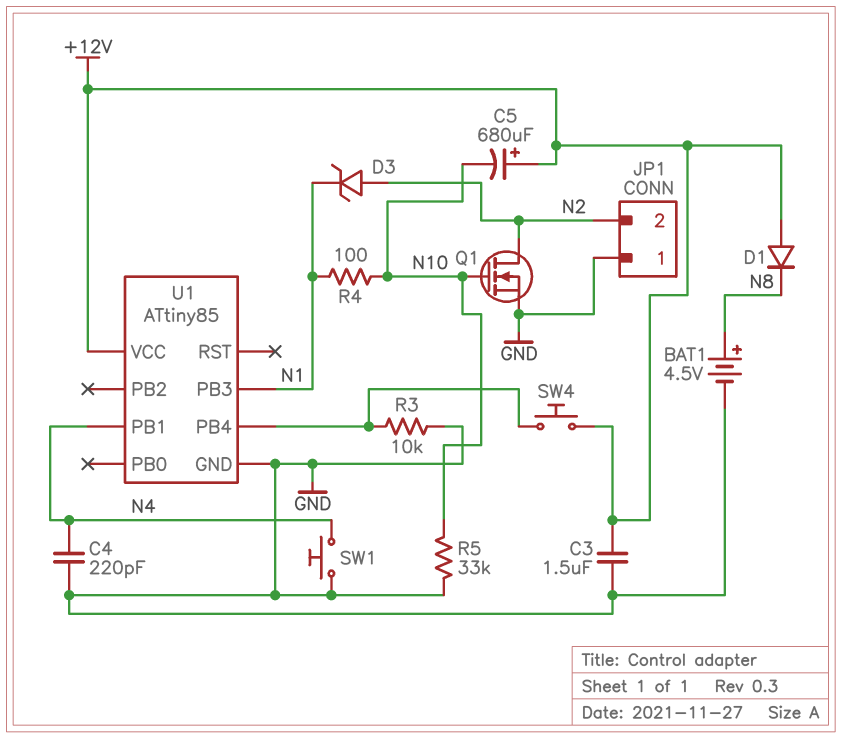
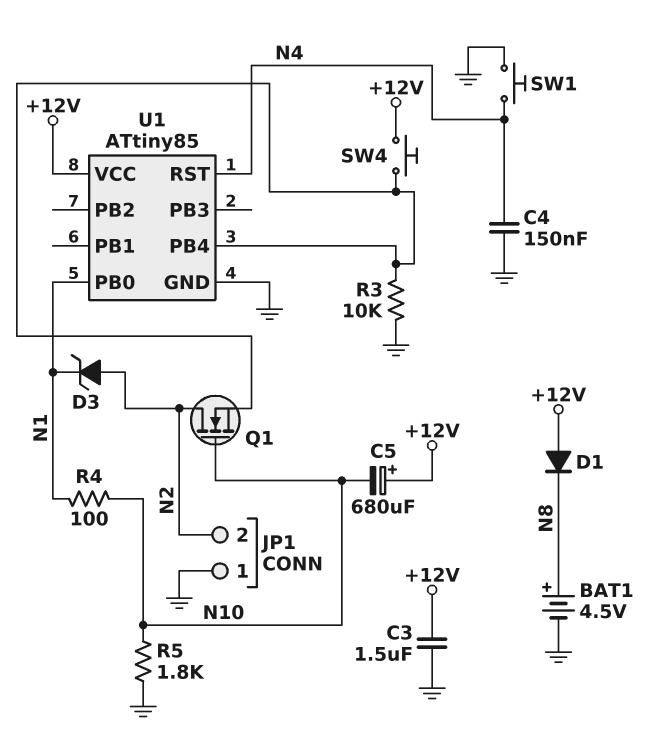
C4: 220pF (GND, N4) -> 150nF (GND, N4)
Q1: NMOS (G N10, D N2, S GND) -> NMOS (G N10, D N2, S U1/PB4)
R5: 33k (GND, N10) -> 1.8k (GND, N10)
U1 pin PB0: none -> N1
U1 pin PB1: N4 -> none
U1 pin PB3: N1 -> none
U1 pin RST: none -> N4

